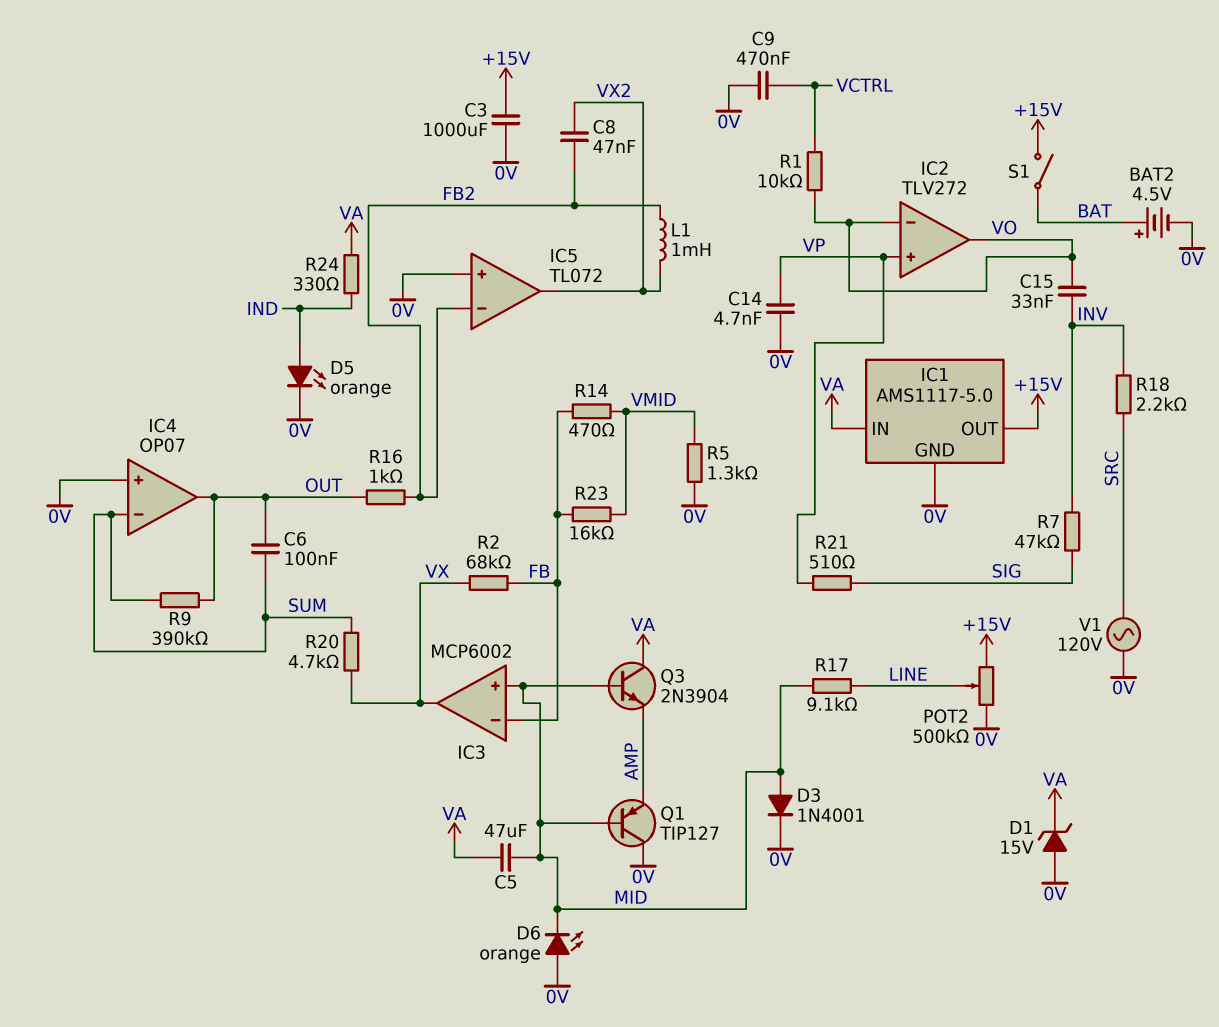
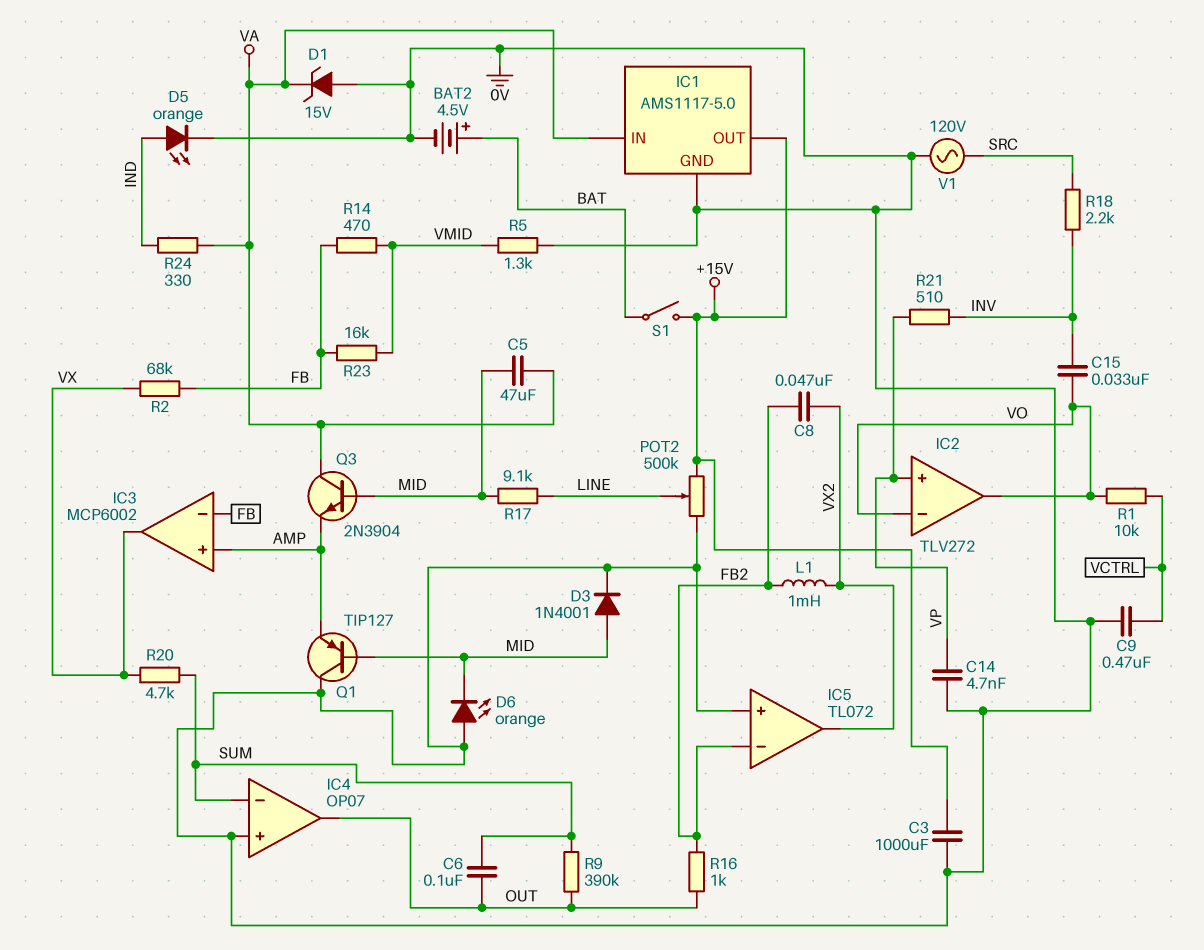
IC3 pin in+: MID -> AMP
R7: 47k (INV, SIG) -> none
R21: 510 (SIG, VP) -> 510 (INV, VP)

